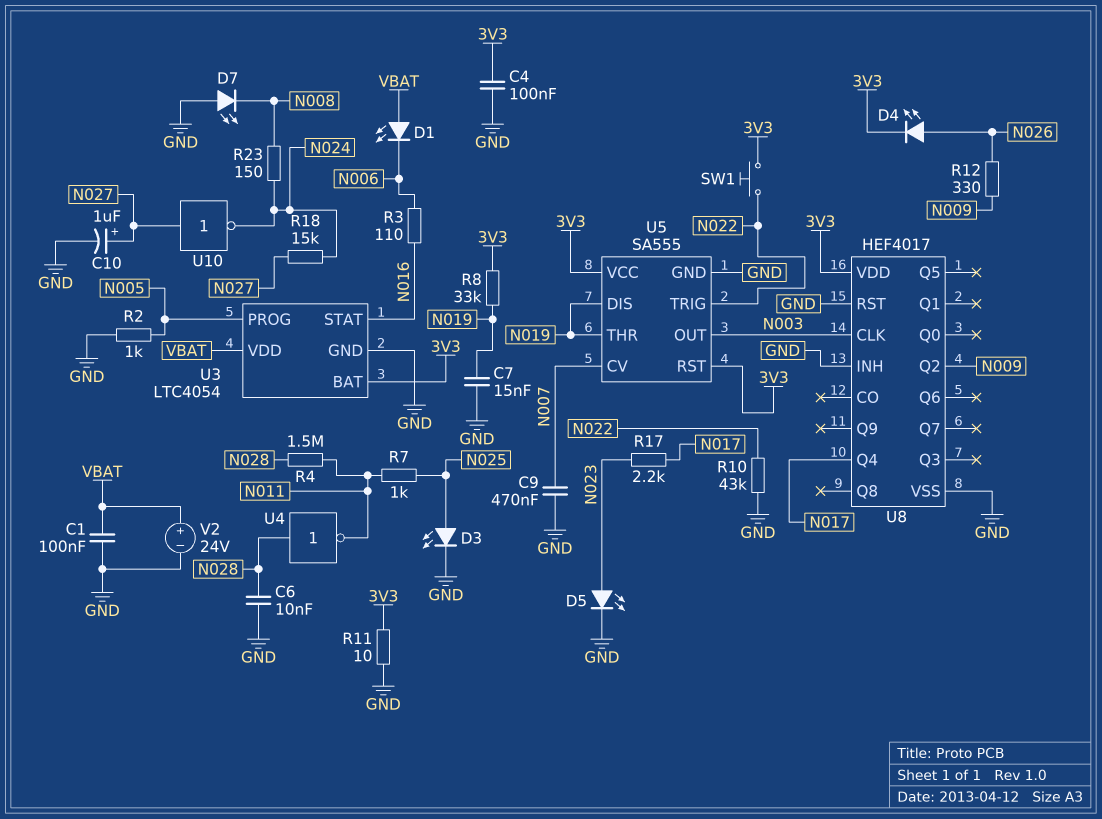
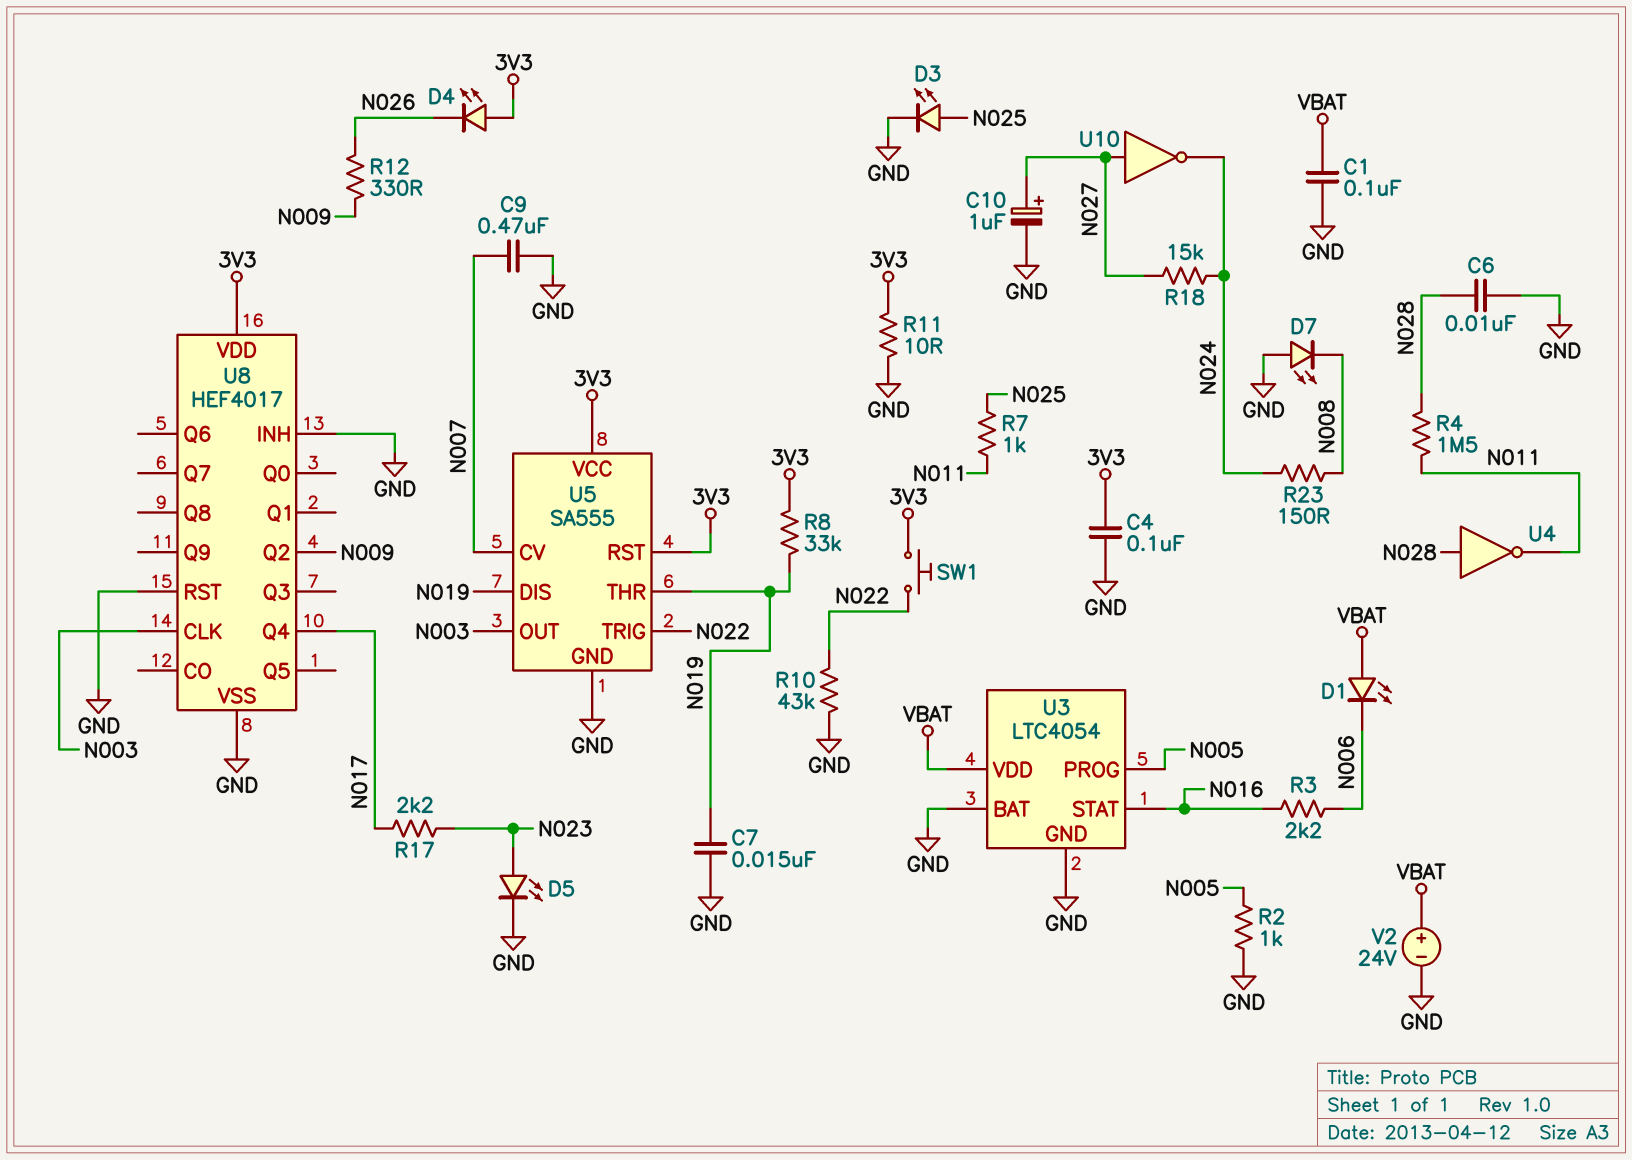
D4: LED (A N026, K 3V3) -> LED (A 3V3, K N026)
R3: 110 (N006, N016) -> 2.2k (N006, N016)
U3 pin BAT: 3V3 -> GND

